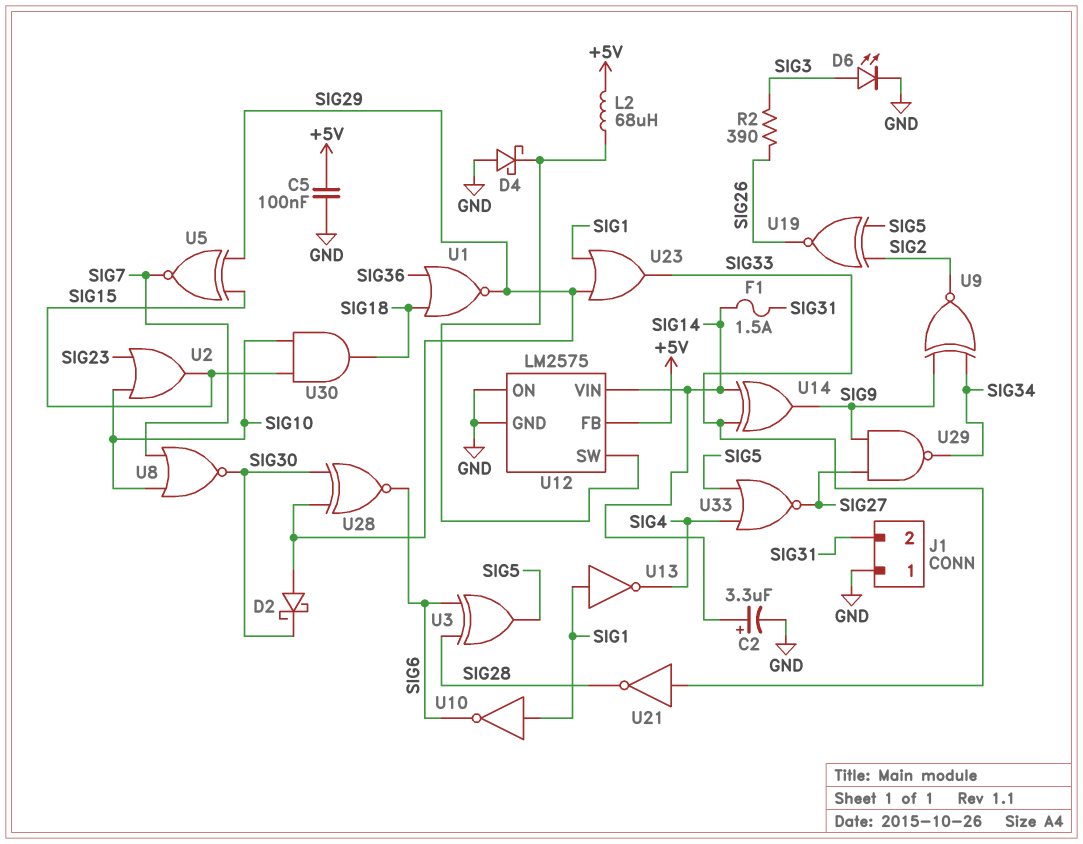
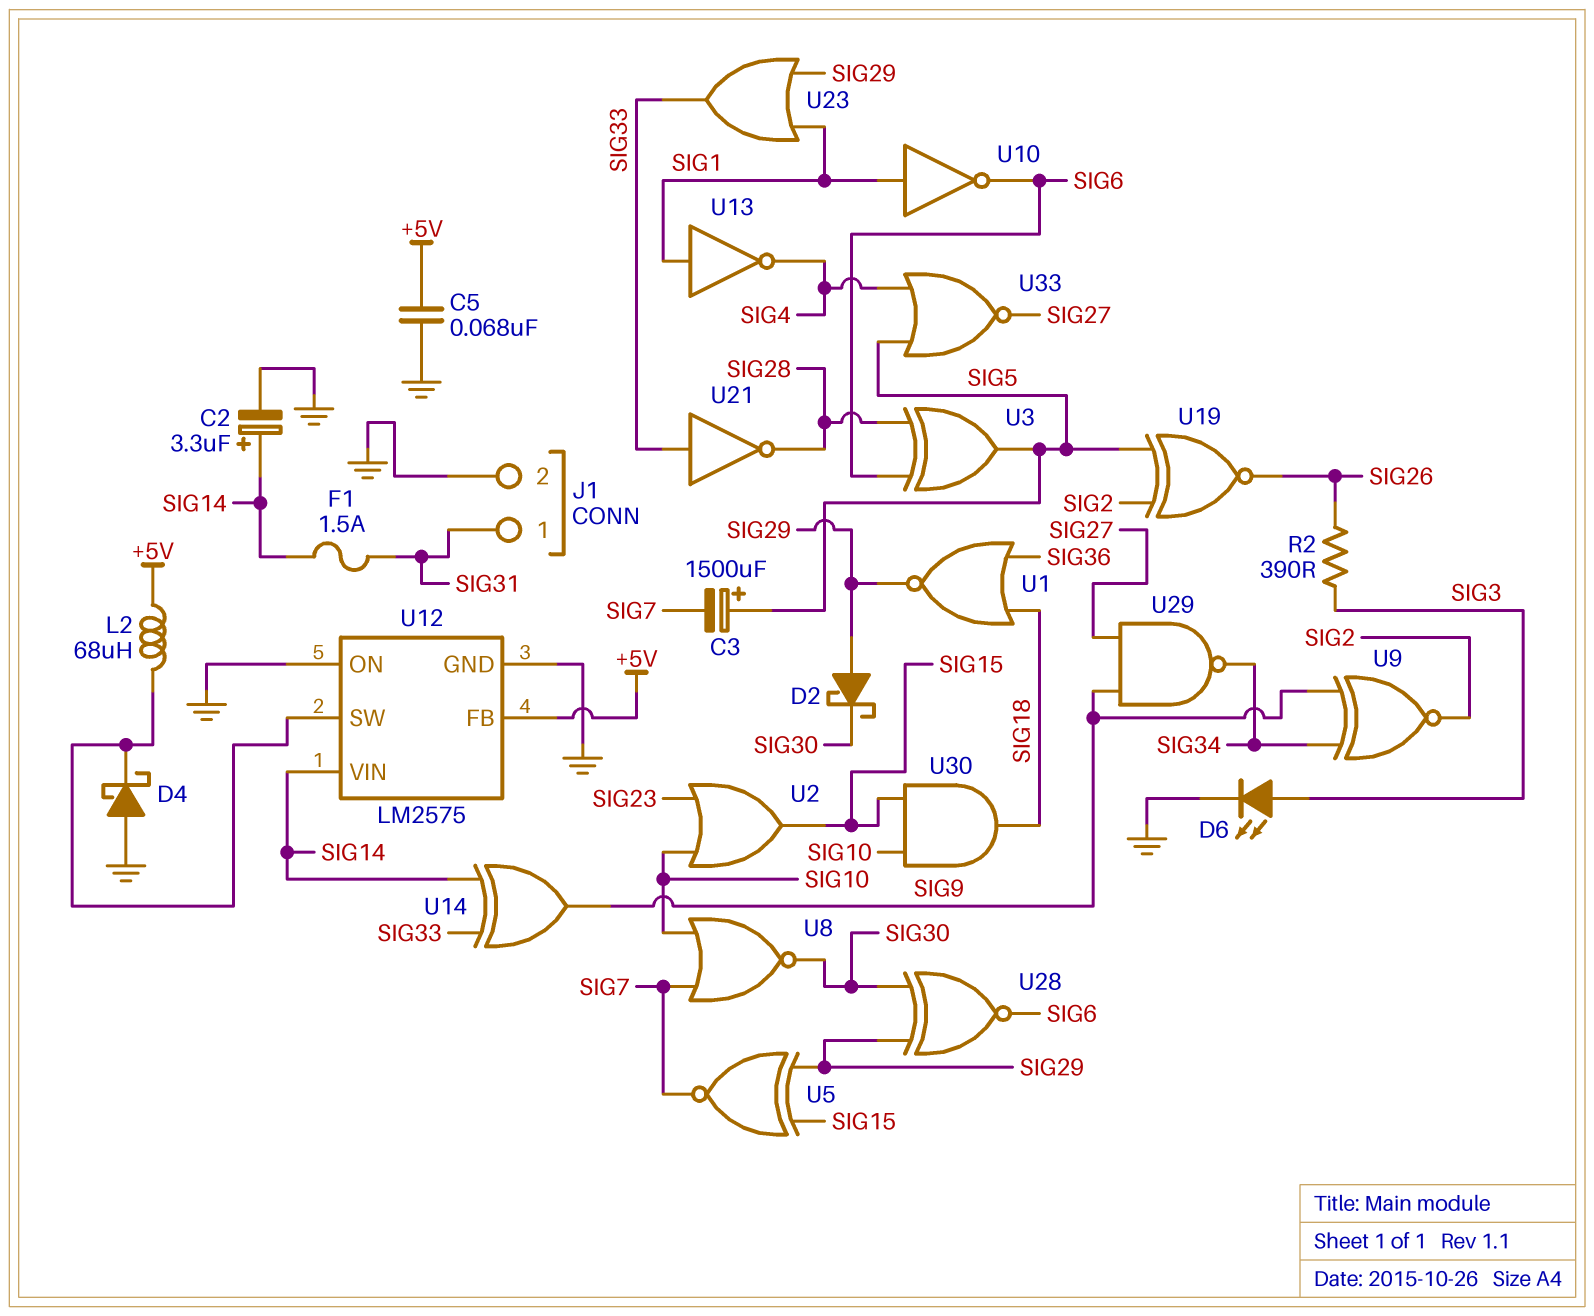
C3: none -> 1500uF (plus SIG5, minus SIG7)
C5: 100nF (+5V, GND) -> 68nF (+5V, GND)
J1 pin 1: GND -> SIG31
J1 pin 2: SIG31 -> GND

